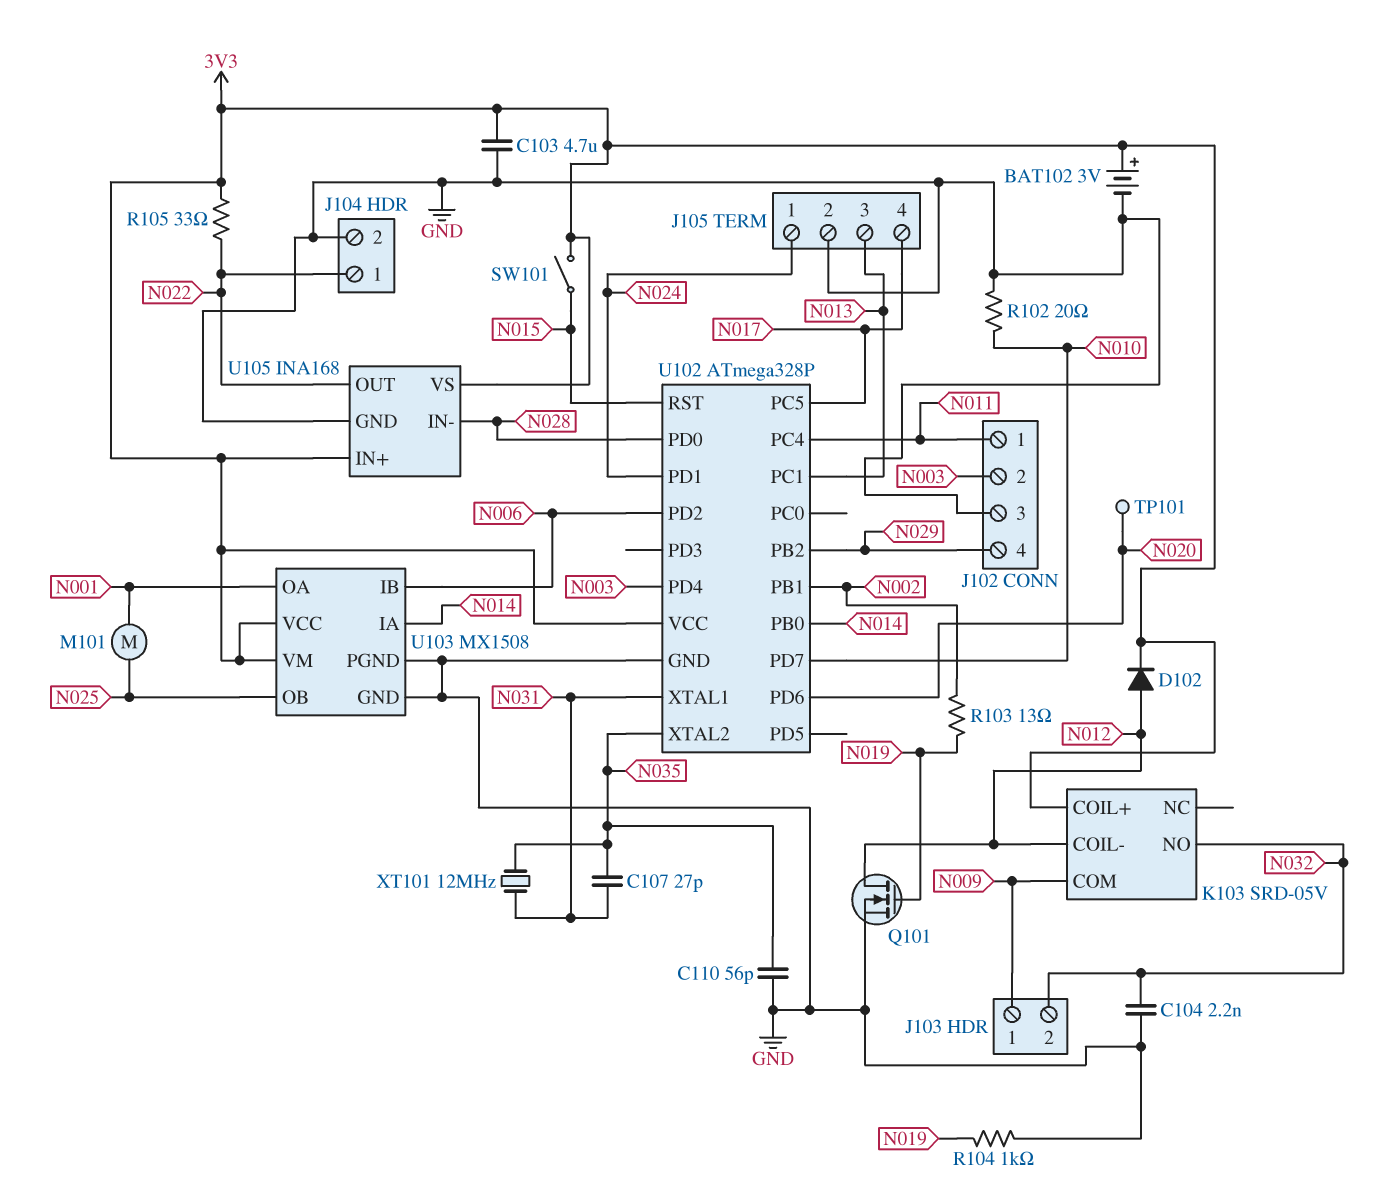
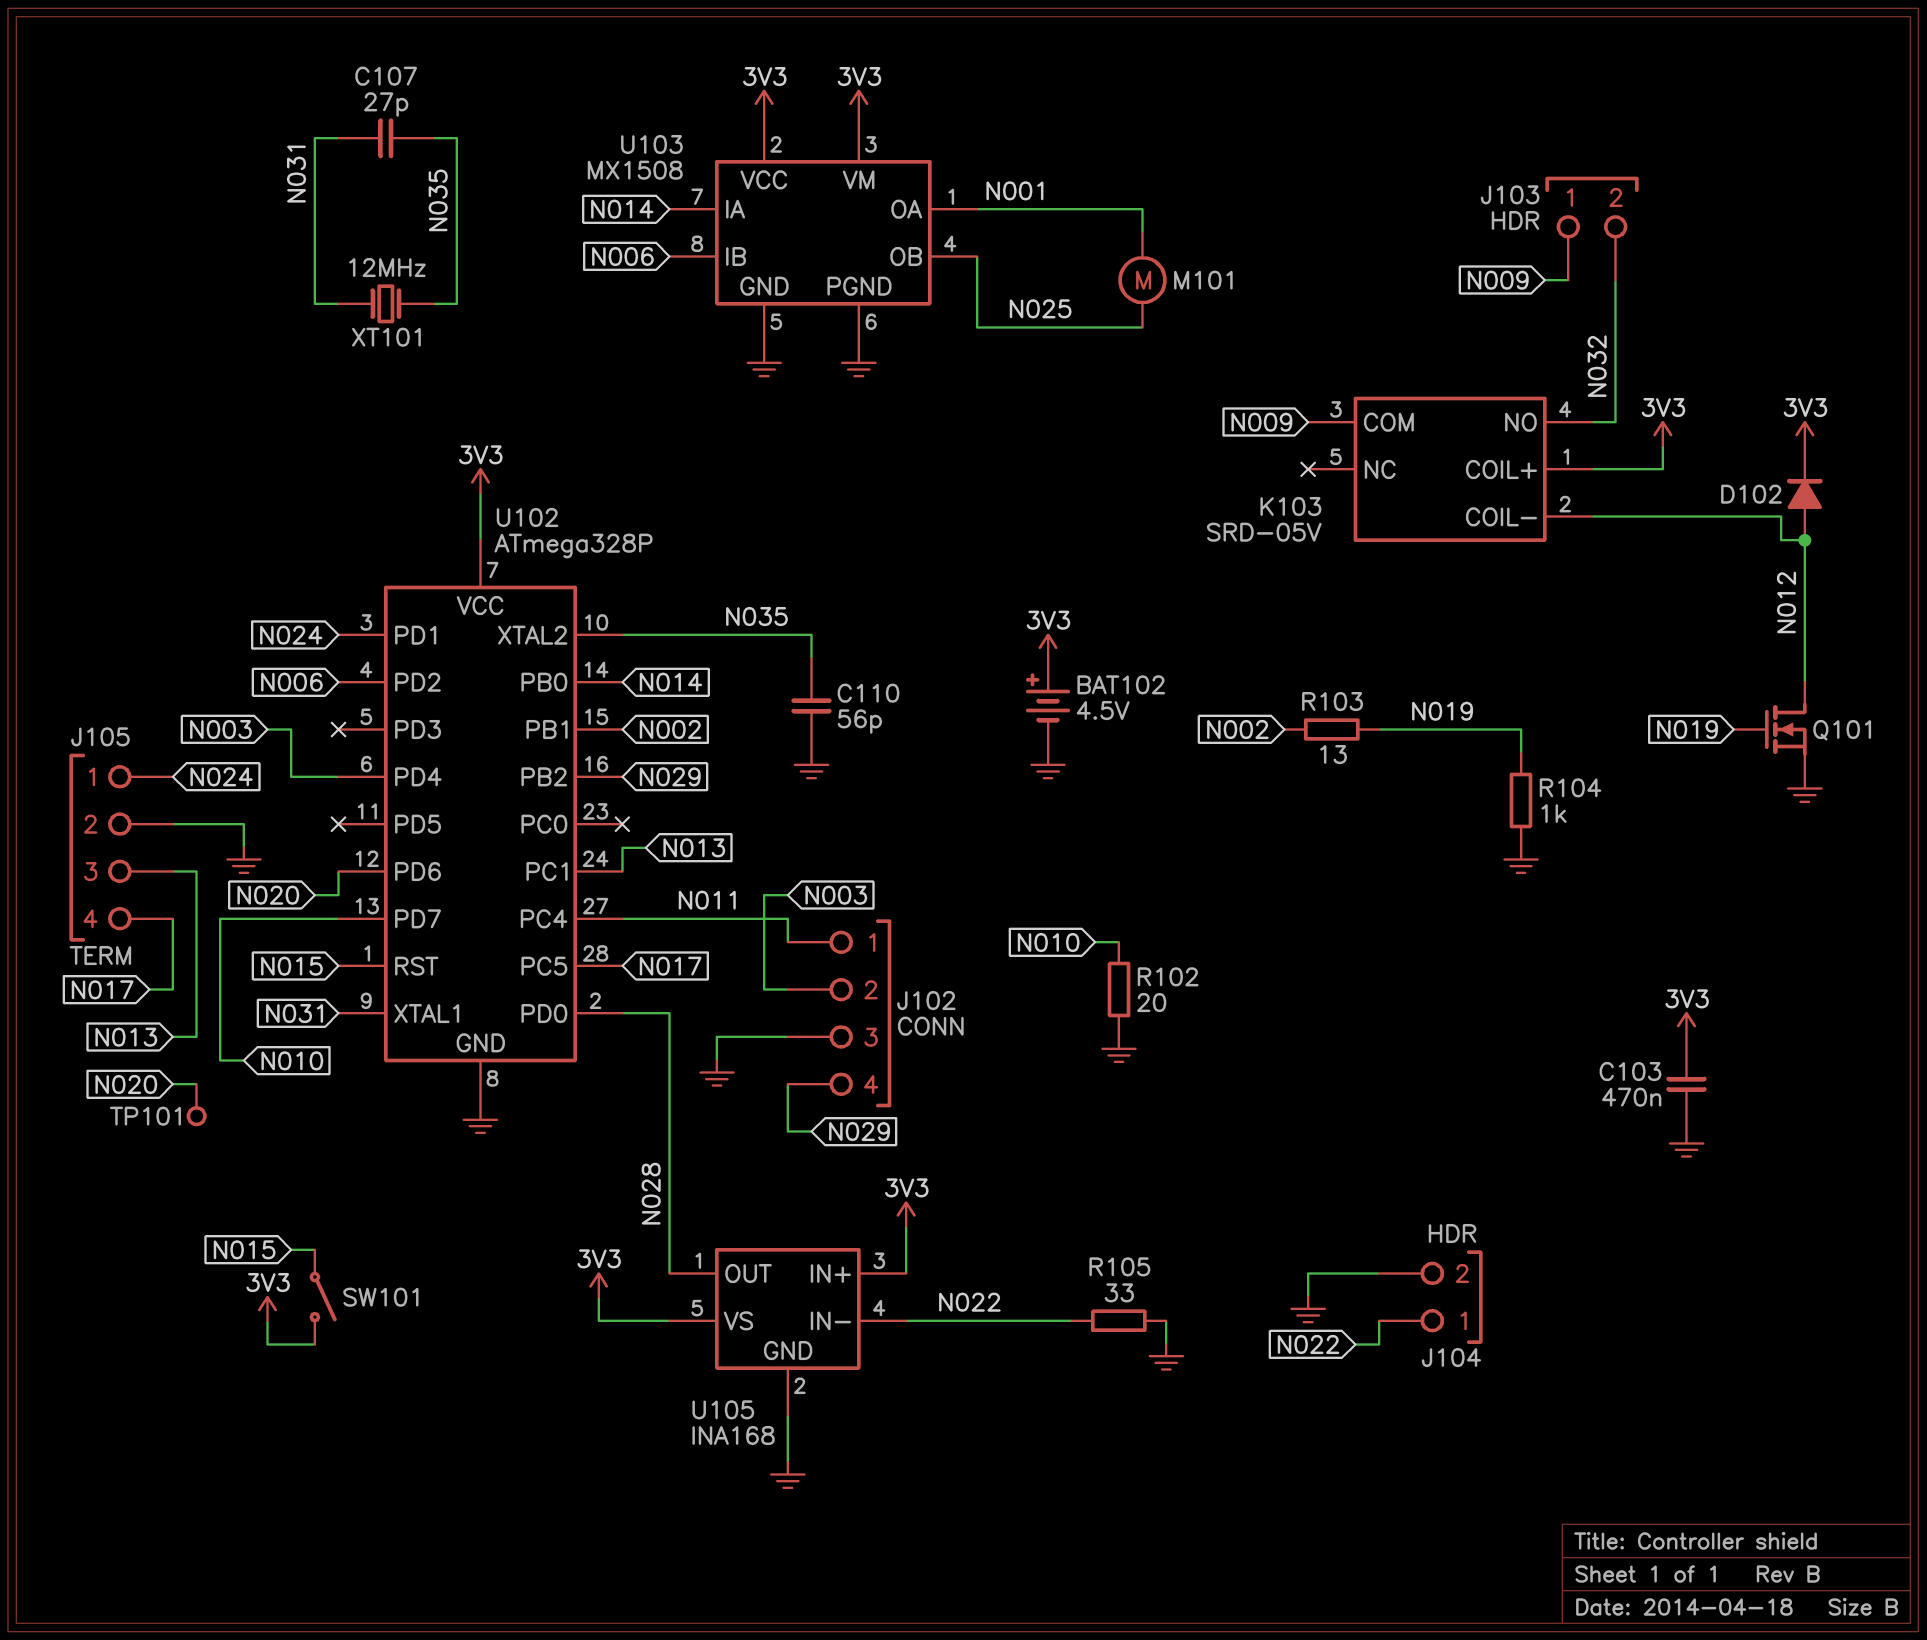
BAT102: 3V (plus 3V3, minus GND) -> 4.5V (plus 3V3, minus GND)
C103: 4.7uF (3V3, GND) -> 470nF (3V3, GND)
C104: 2.2nF (GND, N032) -> none
R105: 33 (3V3, N022) -> 33 (GND, N022)
U105 pin IN-: N028 -> N022
U105 pin OUT: N022 -> N028

